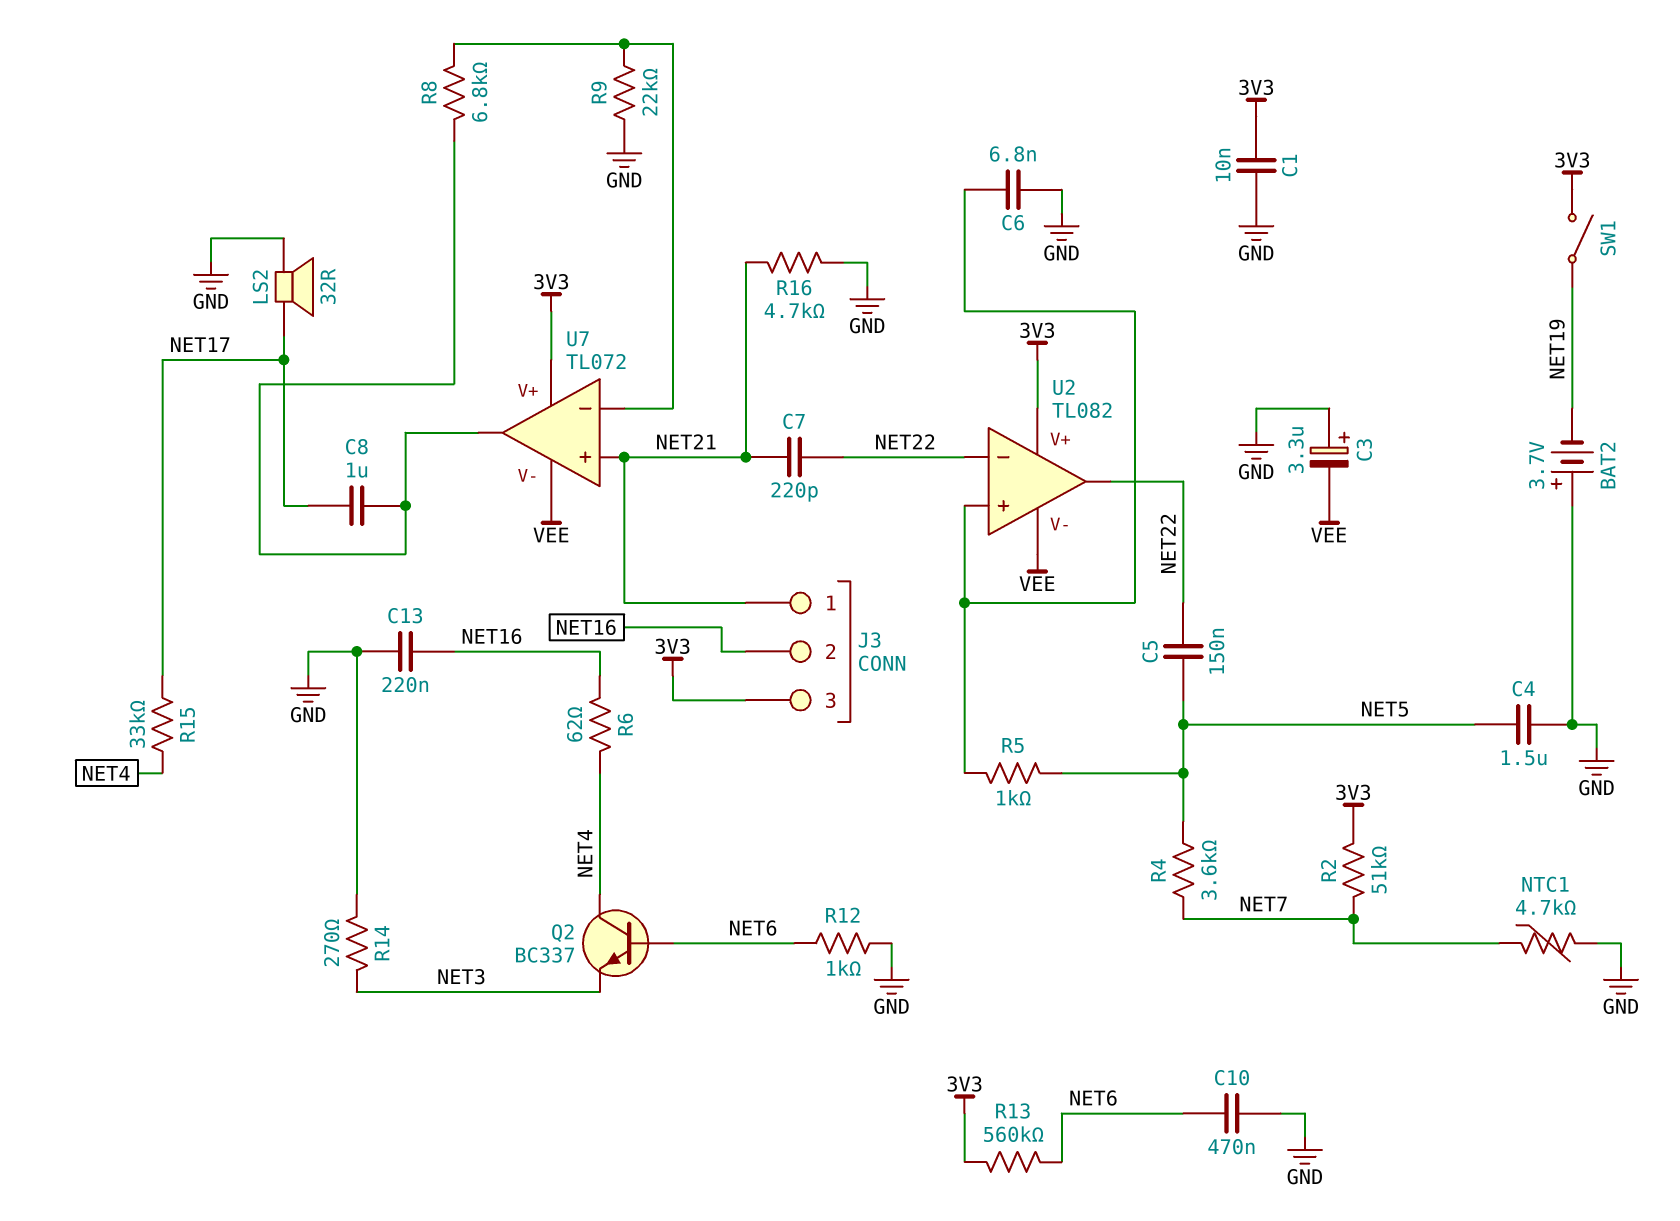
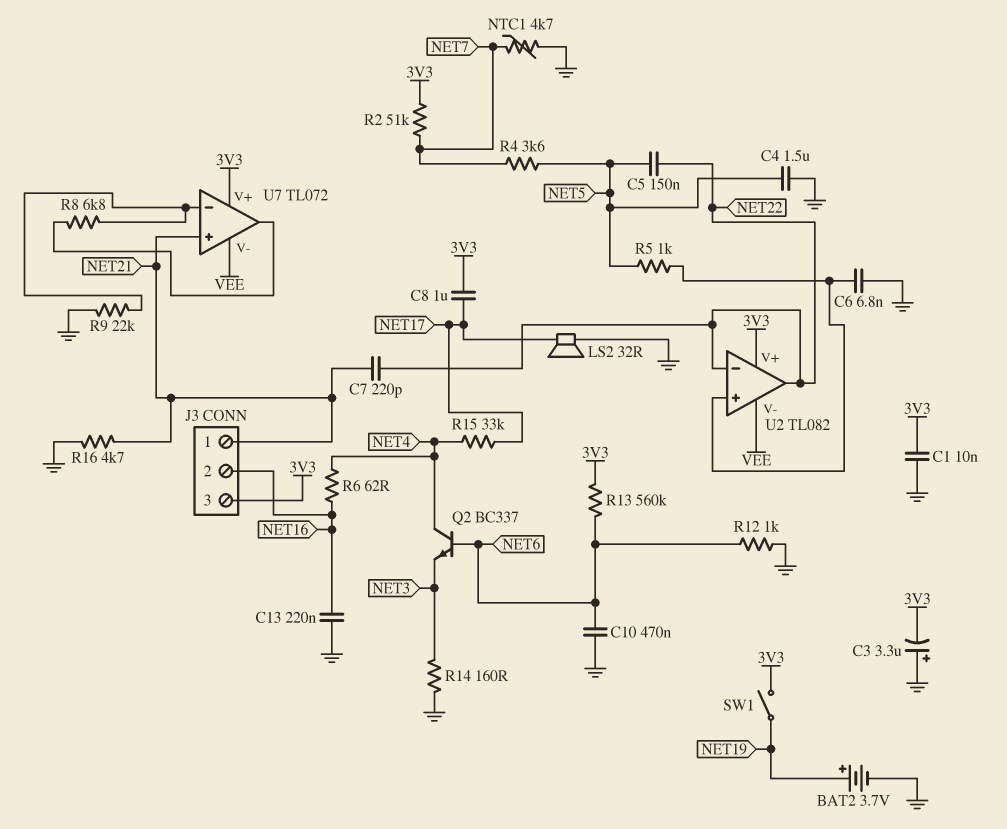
BAT2: 3.7V (plus GND, minus NET19) -> 3.7V (plus NET19, minus GND)
C3: 3.3uF (plus GND, minus VEE) -> 3.3uF (plus GND, minus 3V3)
C8: 1uF (NET17, U7/out) -> 1uF (3V3, NET17)
R14: 270 (GND, NET3) -> 160 (GND, NET3)

